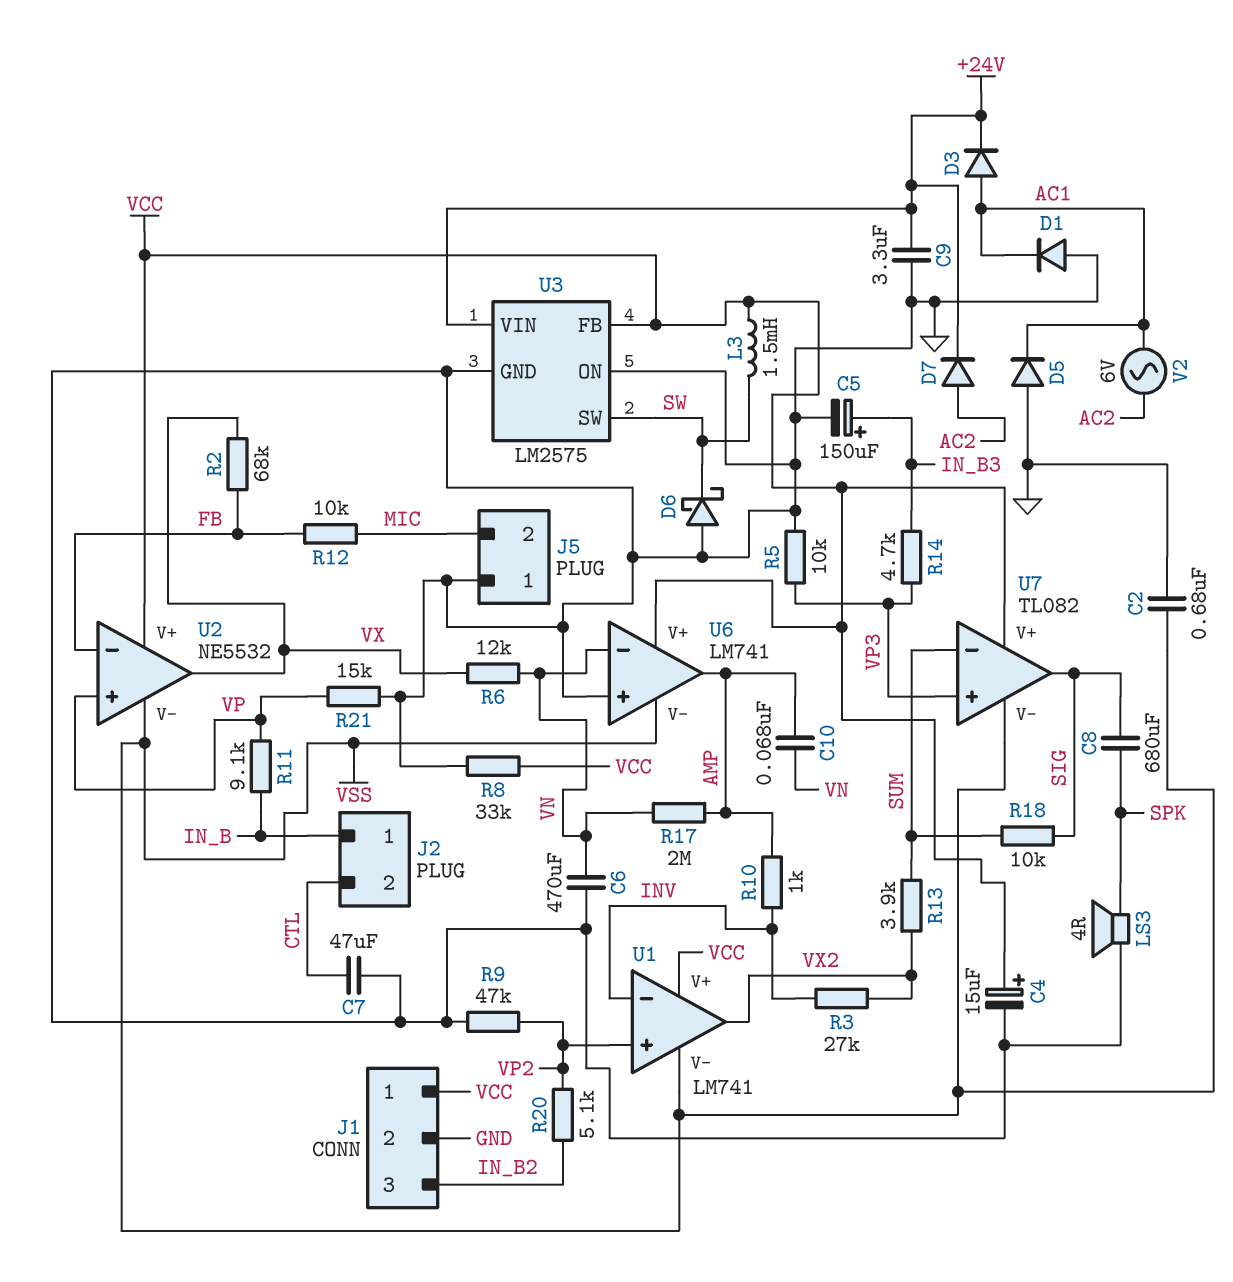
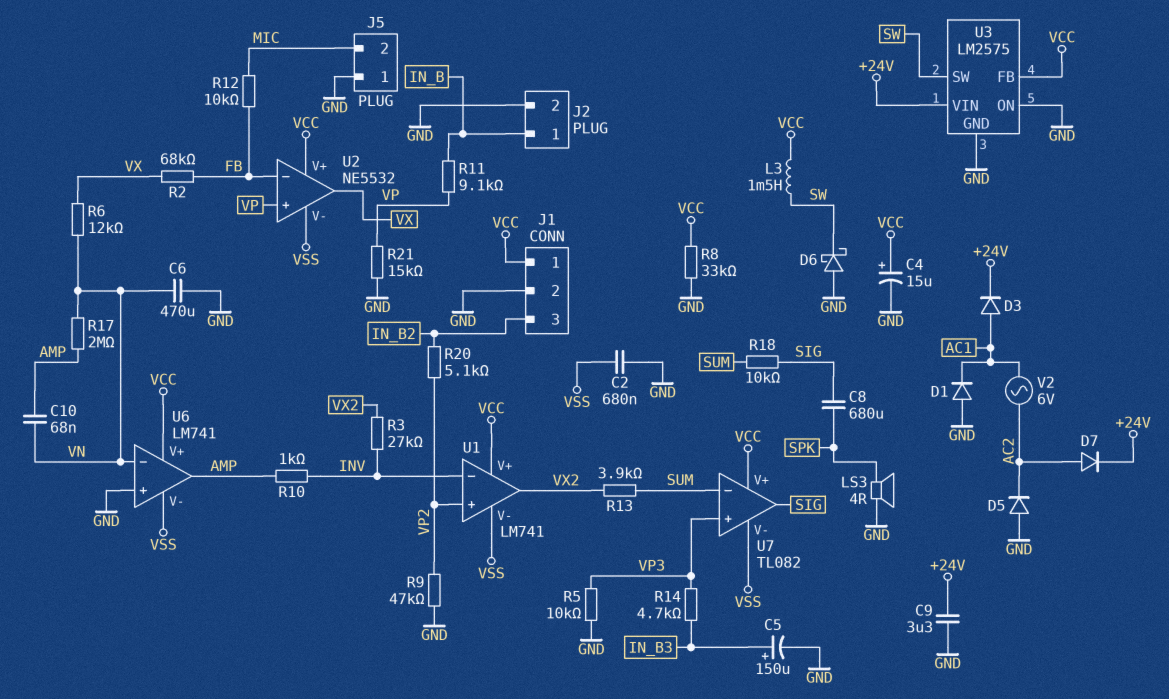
C7: 47uF (CTL, GND) -> none
D5: diode (A GND, K AC1) -> diode (A GND, K AC2)
J2 pin 2: CTL -> GND

